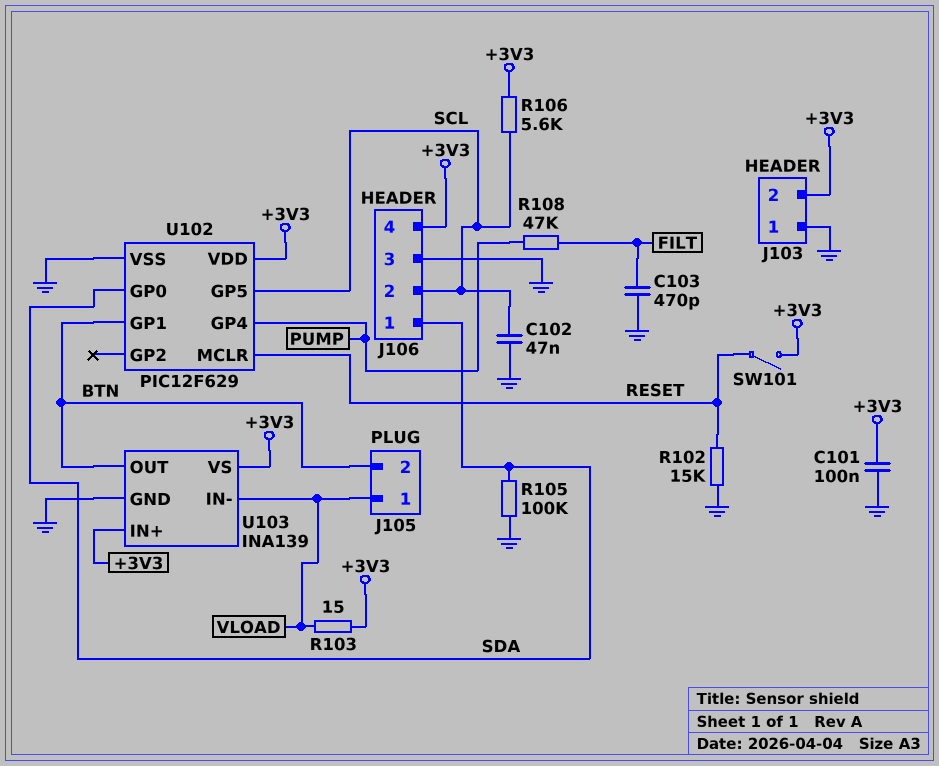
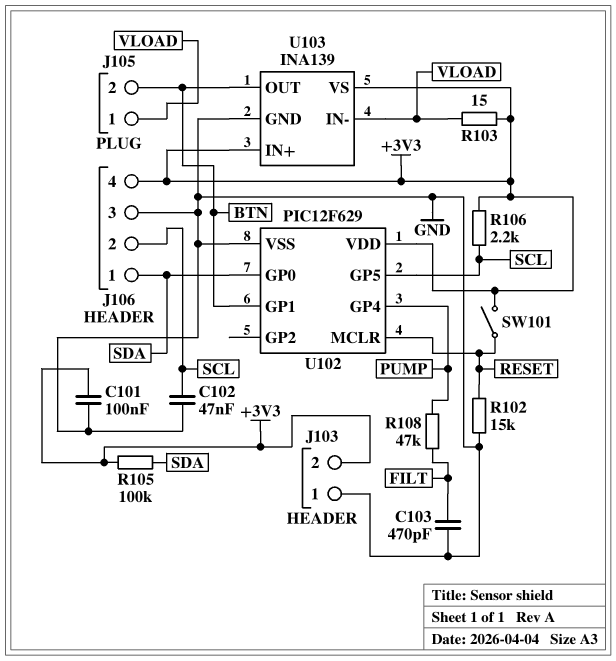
R105: 100k (GND, SDA) -> 100k (+3V3, SDA)
R106: 5.6k (+3V3, SCL) -> 2.2k (+3V3, SCL)

